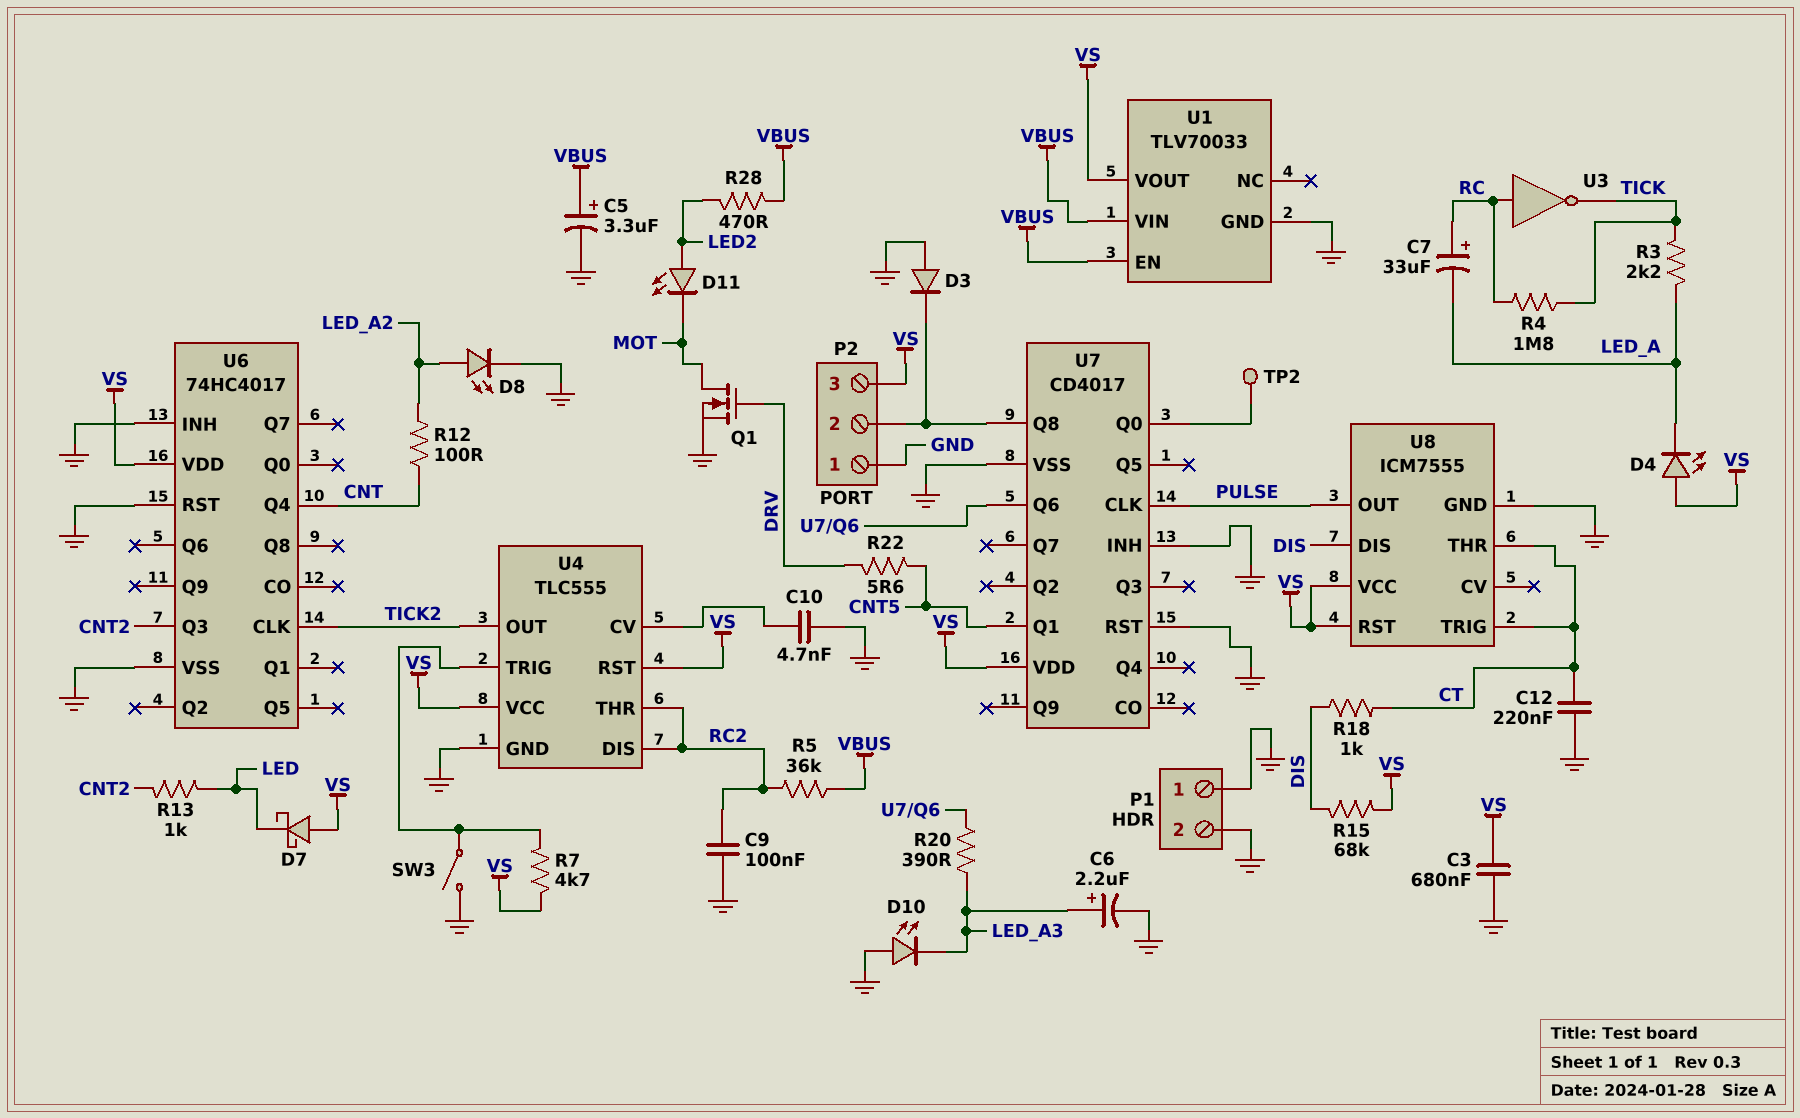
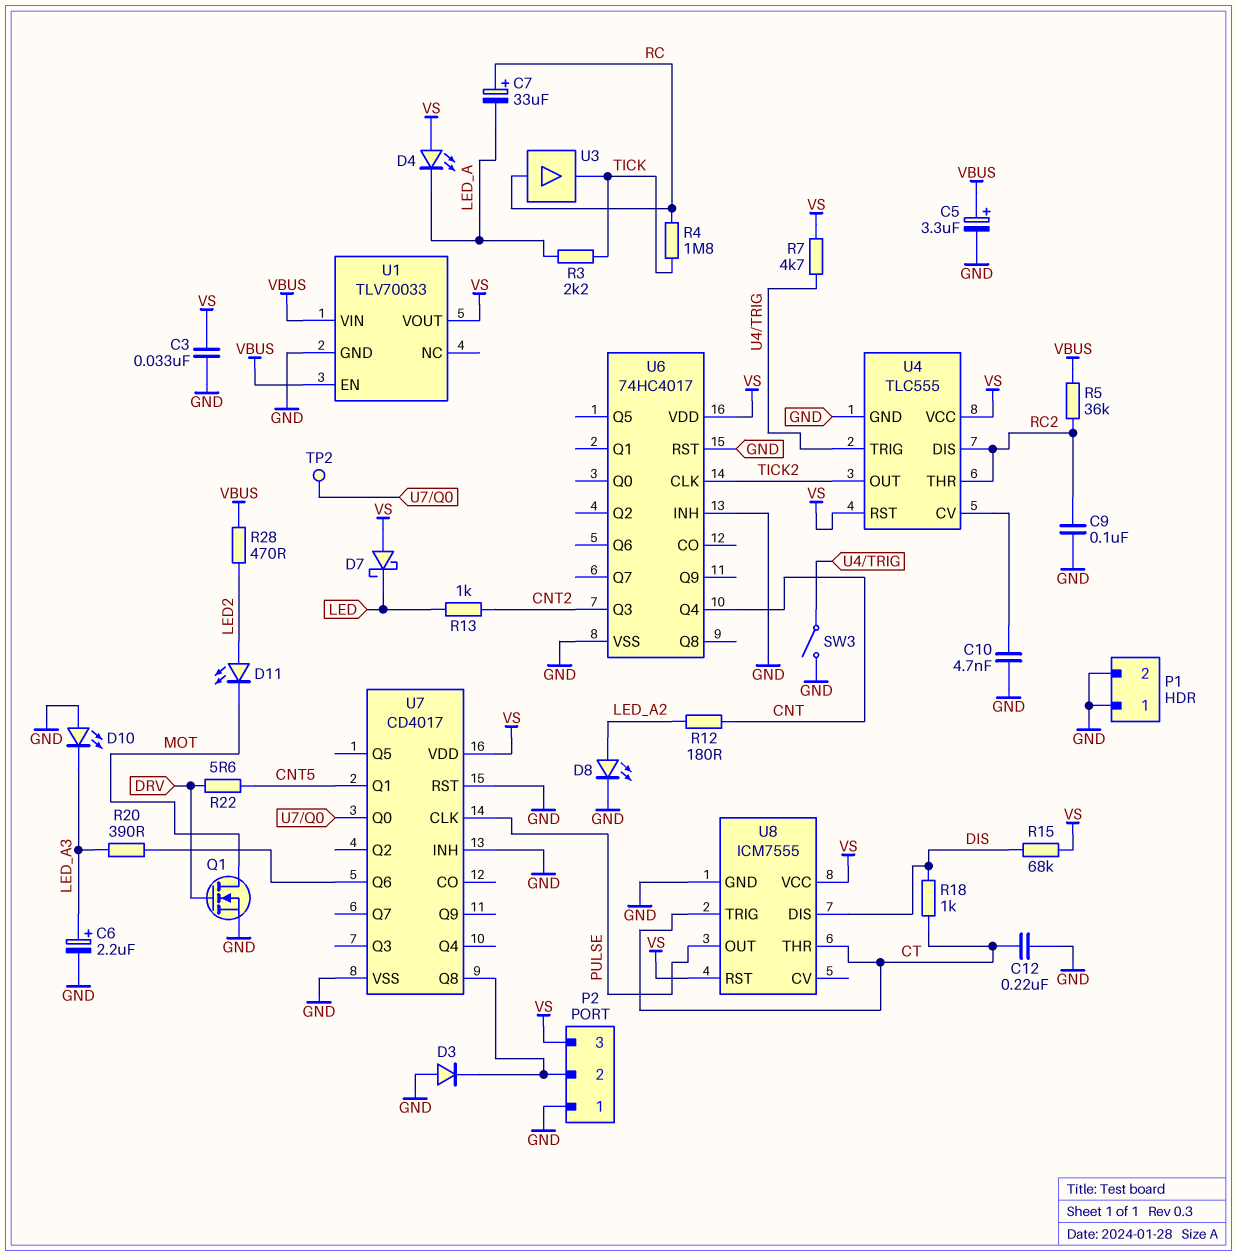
C3: 680nF (GND, VS) -> 33nF (GND, VS)
R12: 100 (CNT, LED_A2) -> 180 (CNT, LED_A2)
U3: NOT (in RC, out TICK) -> buffer (in RC, out TICK)

